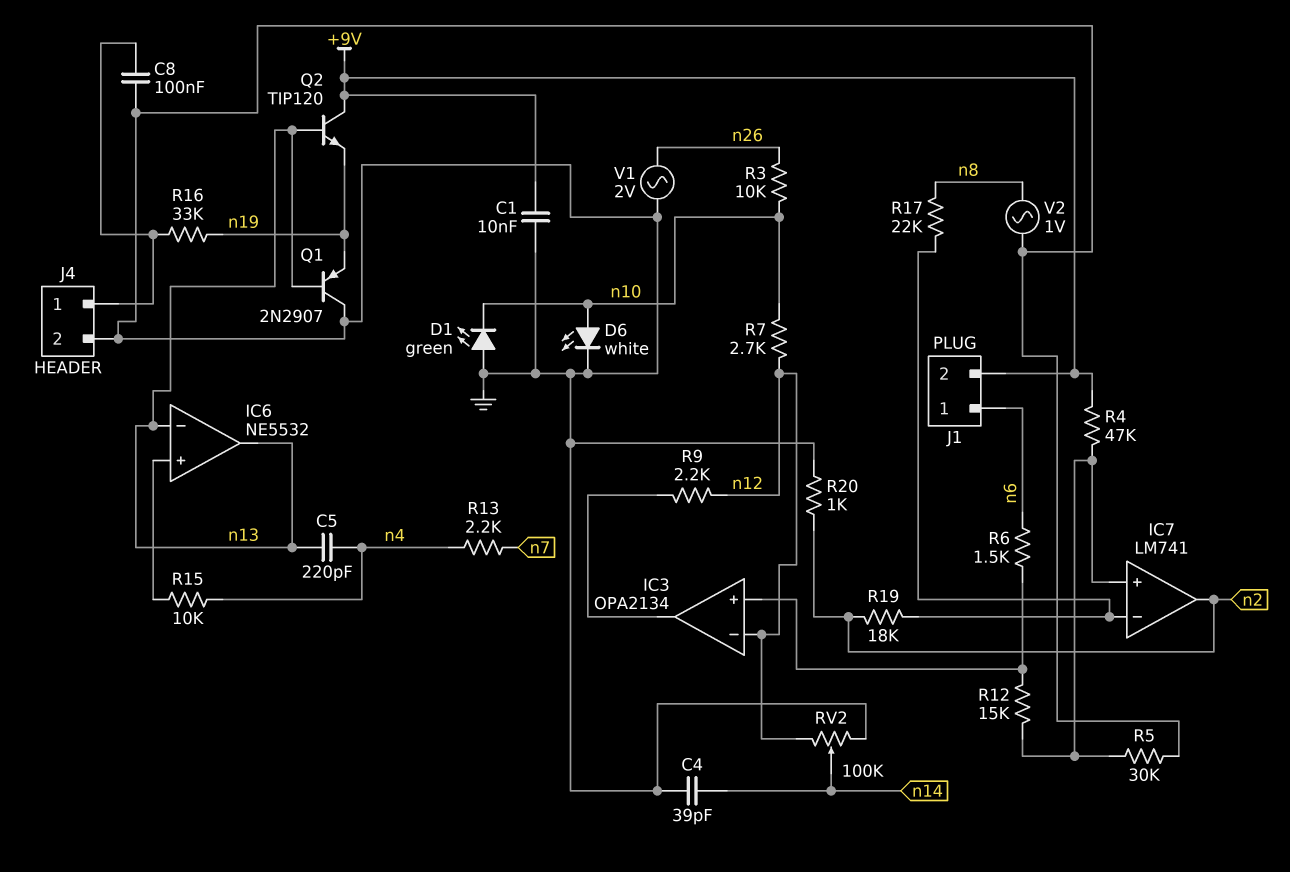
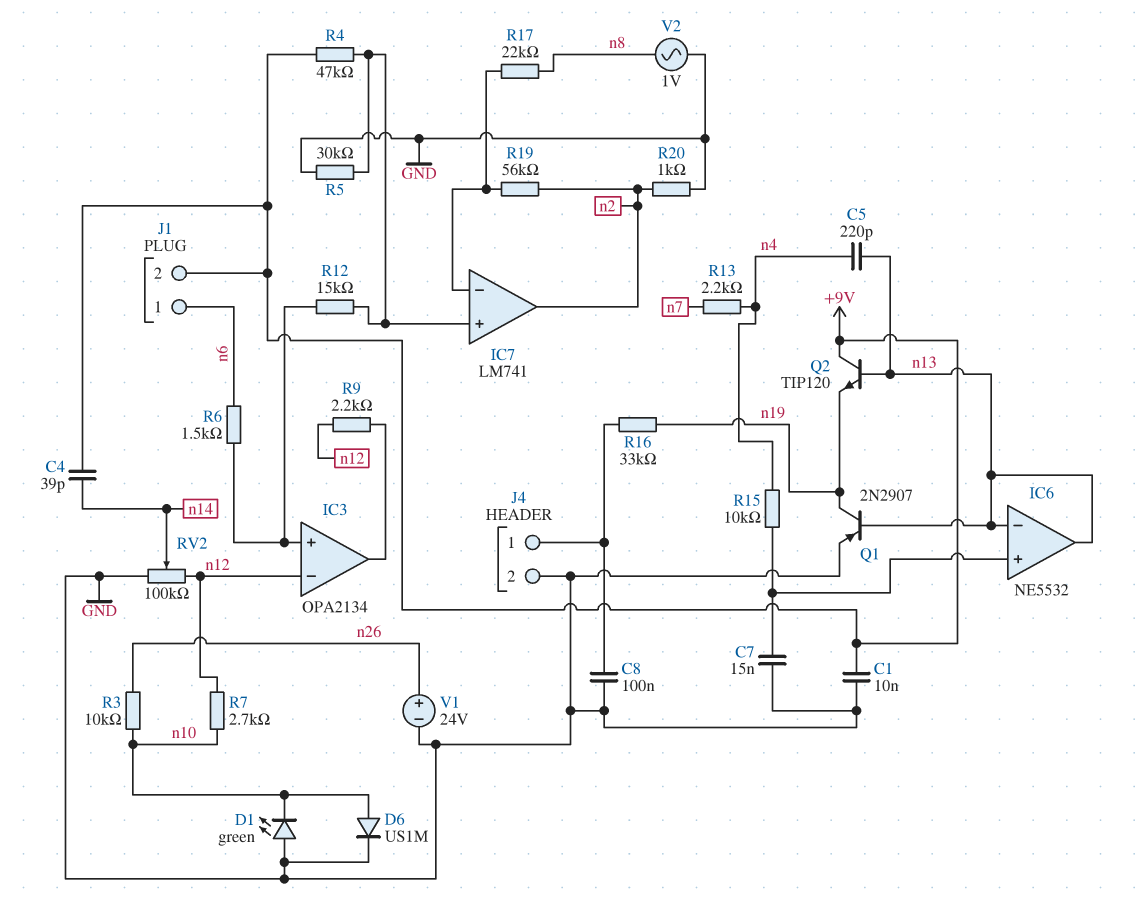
C4: 39pF (GND, n14) -> 39pF (+9V, n14)
C7: none -> 15nF (GND, IC6/in+)
D6: LED white (A n10, K GND) -> diode US1M (A n10, K GND)
Q1: PNP 2N2907 (B n13, C GND, E n19) -> PNP 2N2907 (B n13, C n19, E GND)
R19: 18k (IC7/in-, n2) -> 56k (IC7/in-, n2)
V1: AC 2V (GND, n26) -> 24V (plus n26, minus GND)

